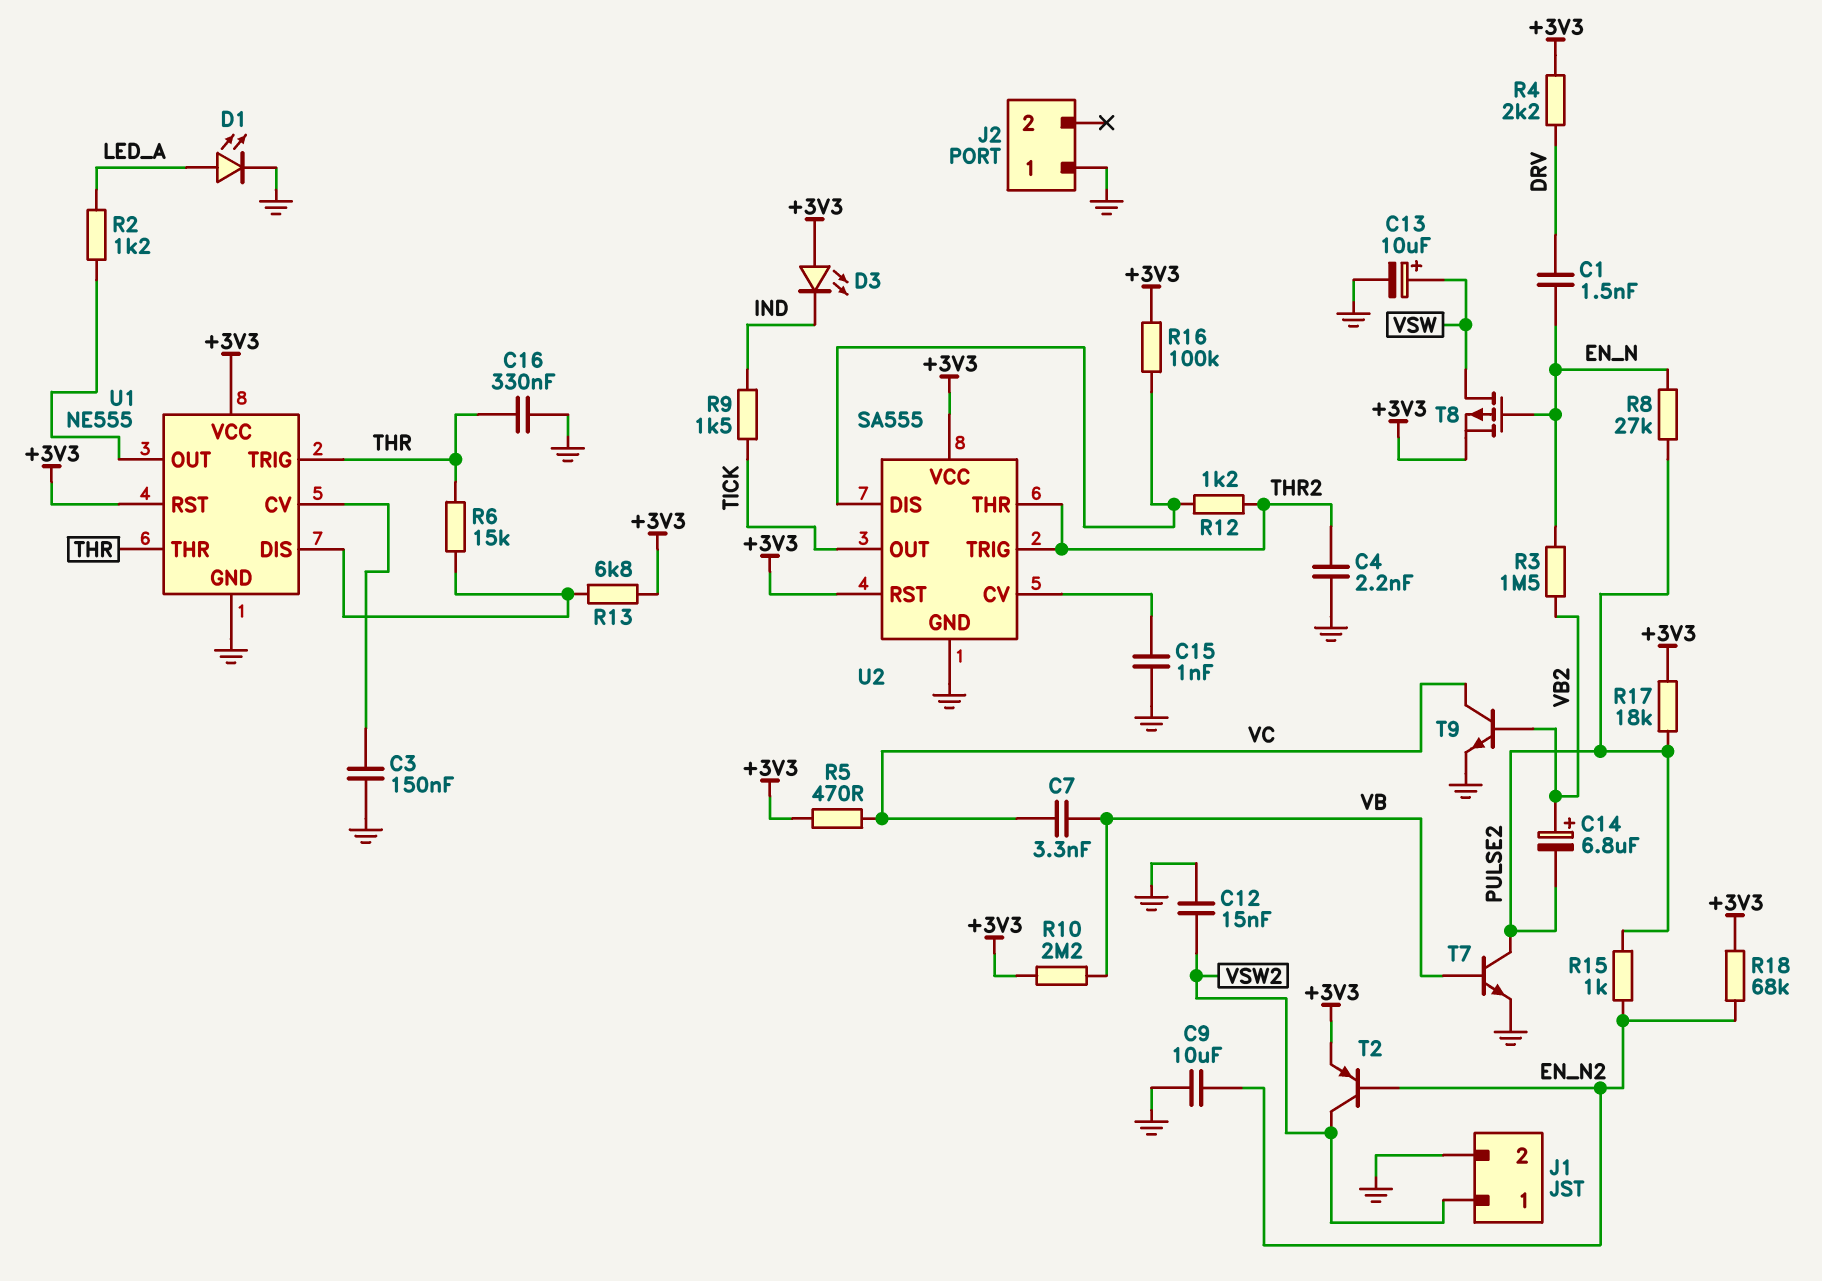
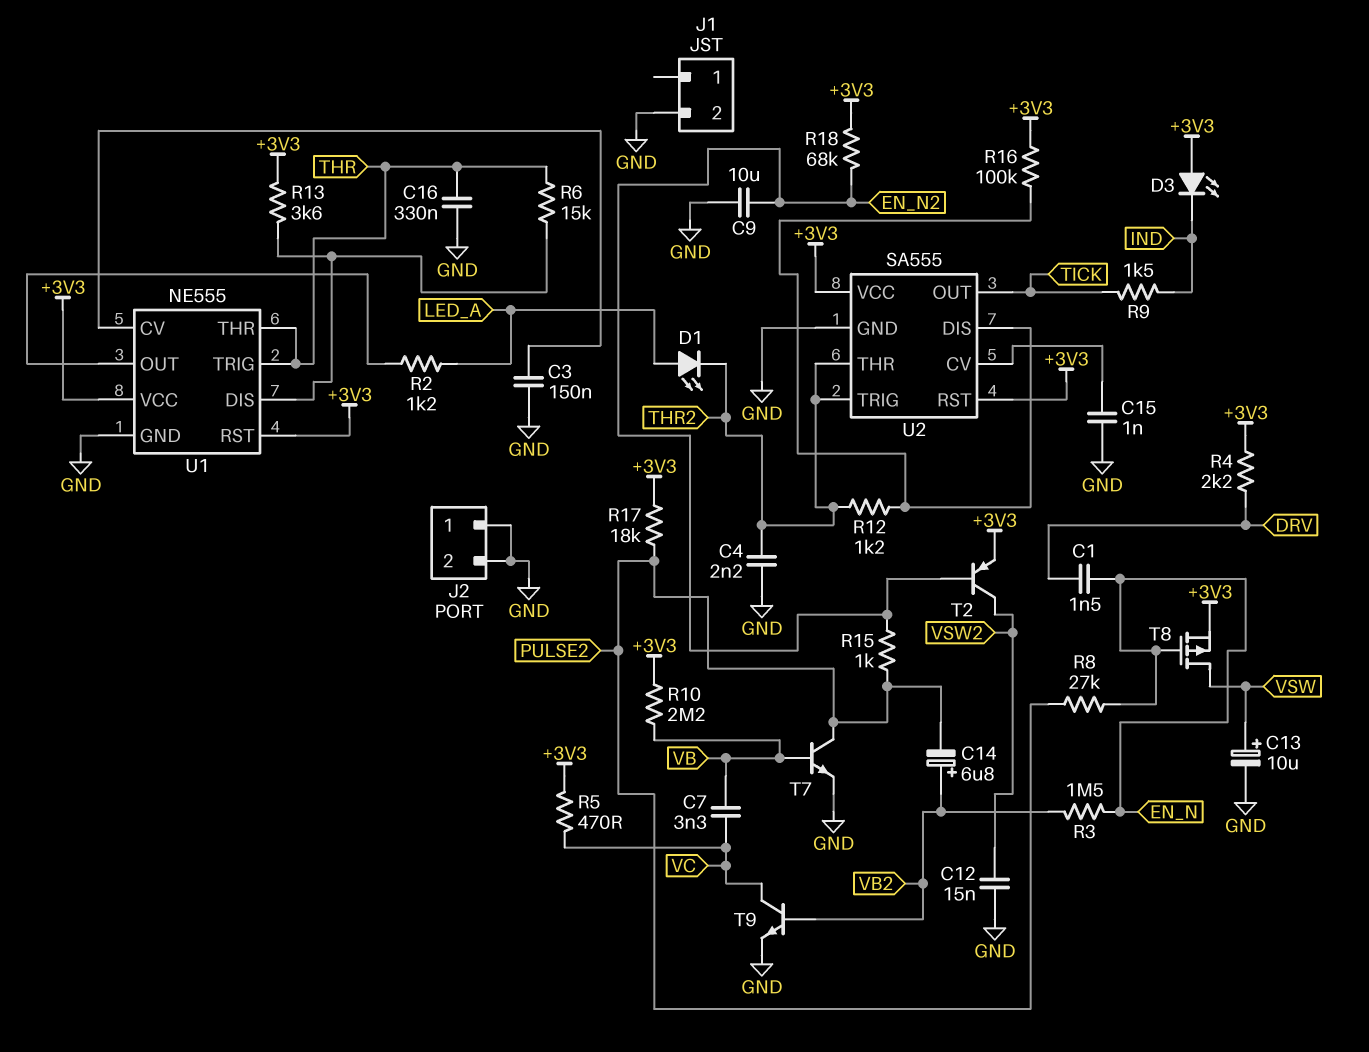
D1: LED (A LED_A, K GND) -> LED (A LED_A, K THR2)
J1 pin 1: VSW2 -> none
J2 pin 2: none -> GND
R13: 6.8k (+3V3, U1/DIS) -> 3.6k (+3V3, U1/DIS)

